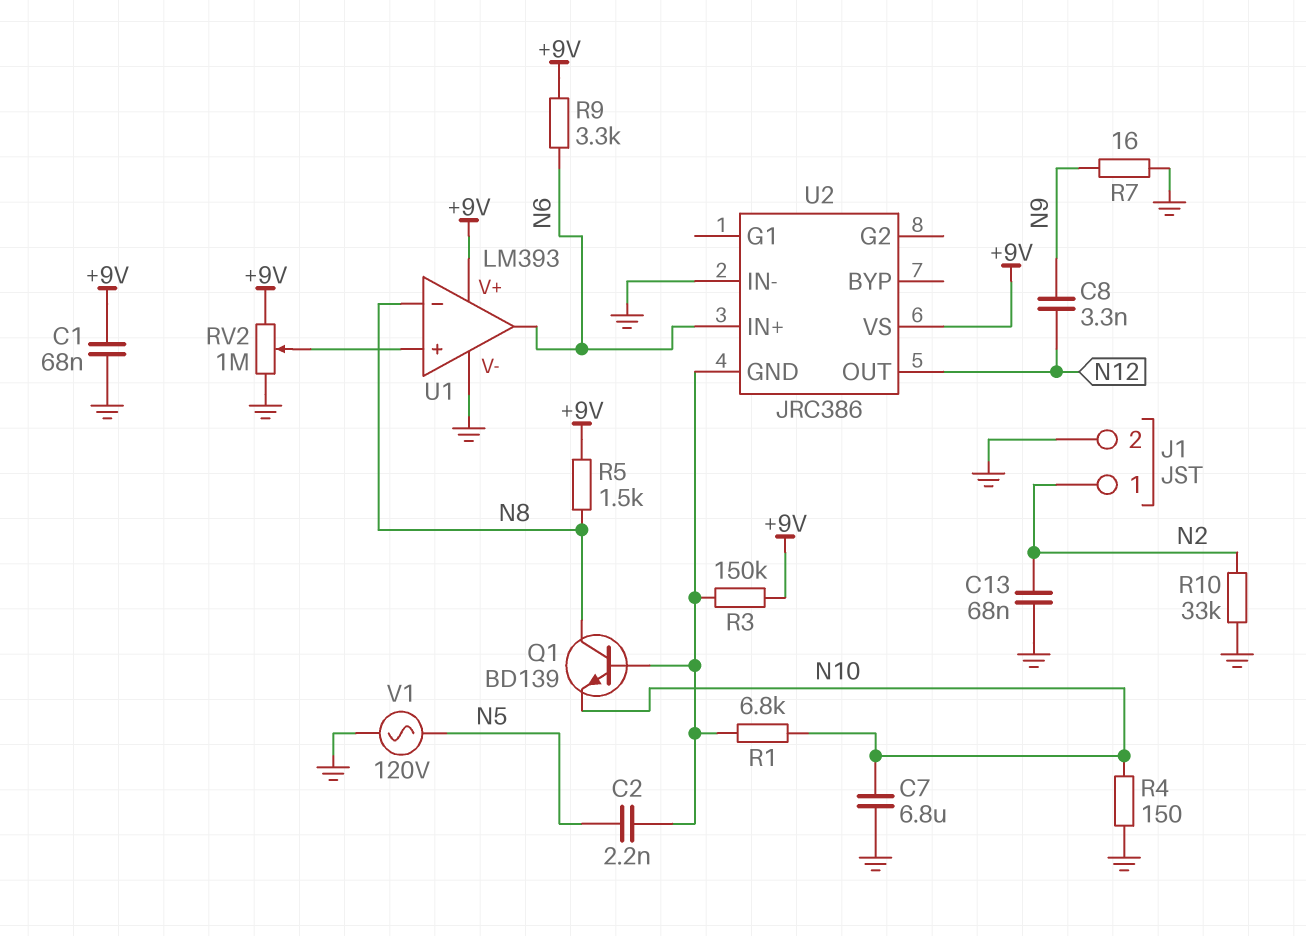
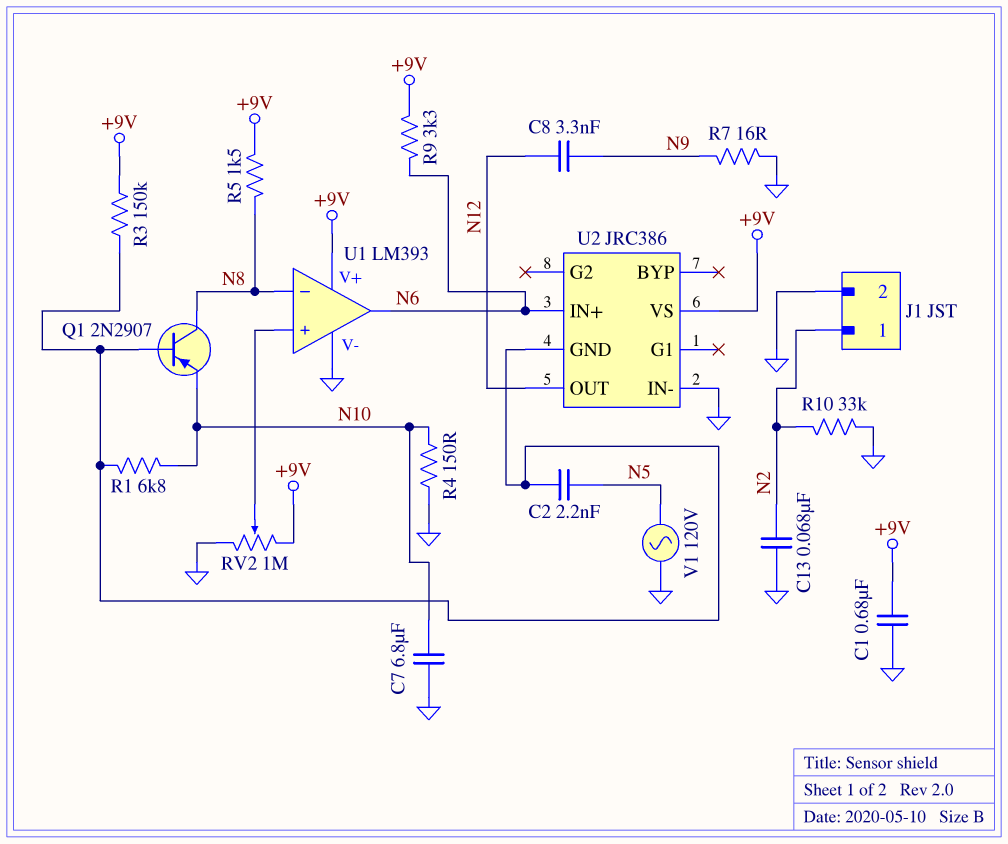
C1: 68nF (+9V, GND) -> 680nF (+9V, GND)
Q1: NPN BD139 (B U2/GND, C N8, E N10) -> PNP 2N2907 (B U2/GND, C N8, E N10)

